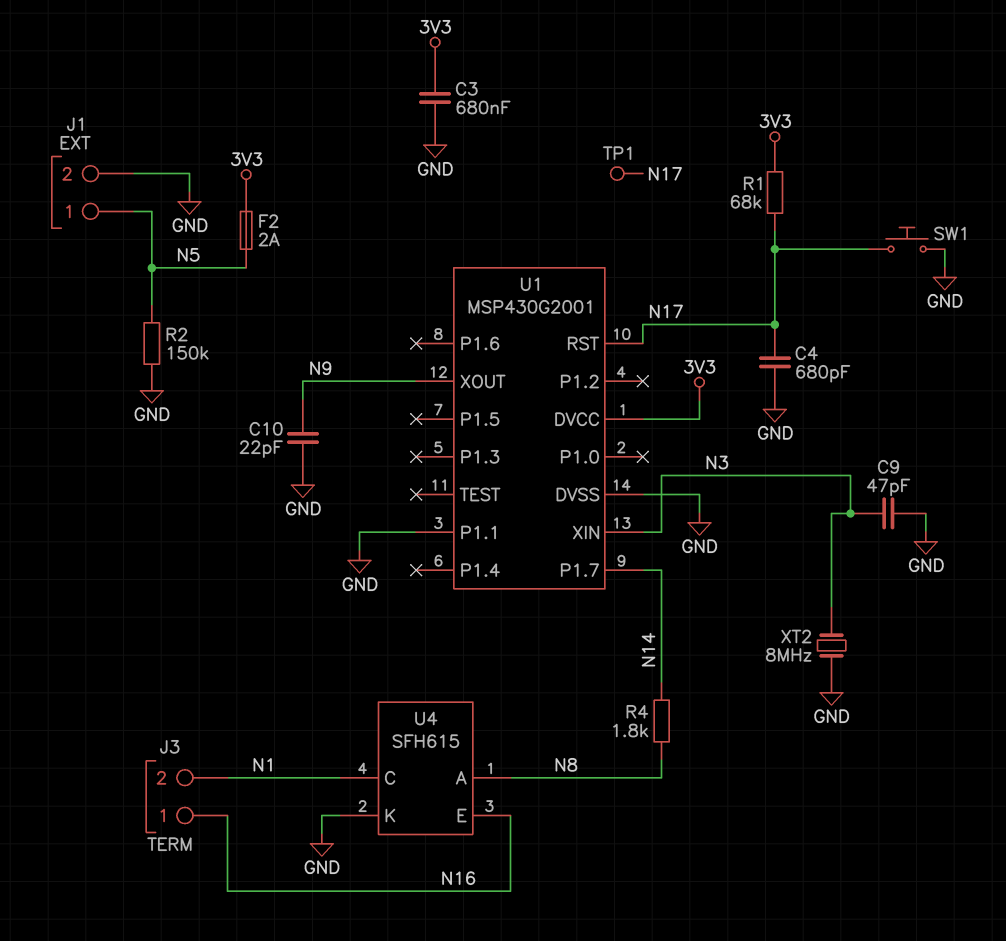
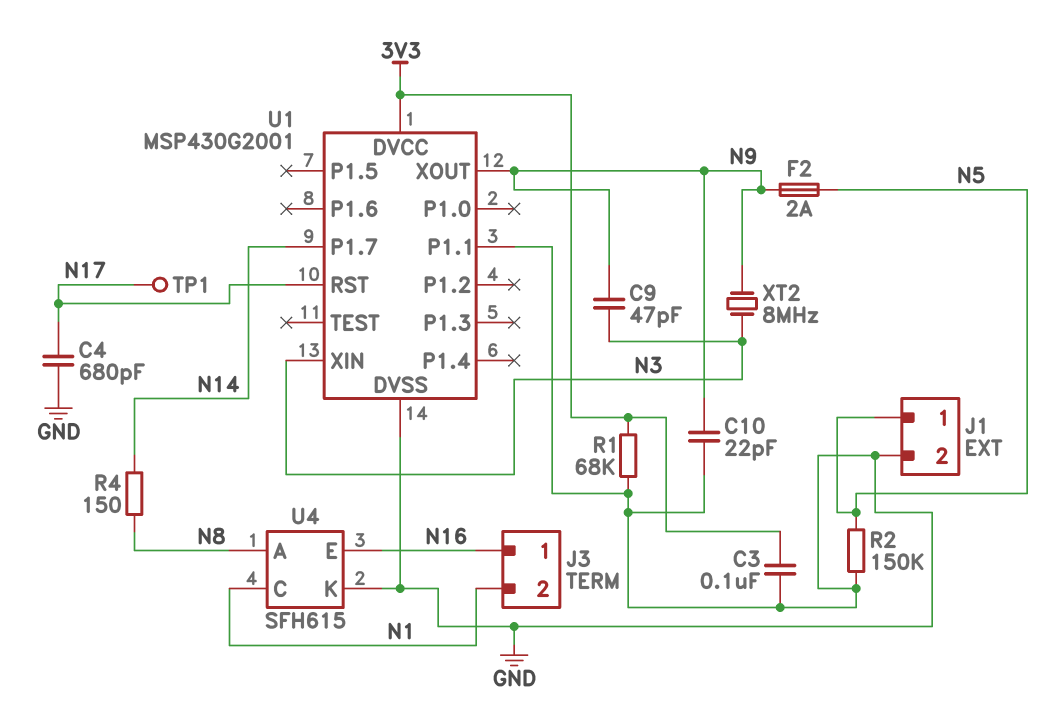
C3: 680nF (3V3, GND) -> 100nF (3V3, GND)
C9: 47pF (GND, N3) -> 47pF (N3, N9)
F2: 2A (3V3, N5) -> 2A (N5, N9)
R1: 68k (3V3, N17) -> 68k (3V3, GND)
R4: 1.8k (N8, N14) -> 150 (N8, N14)
SW1: button (GND, N17) -> none
XT2: 8MHz (GND, N3) -> 8MHz (N3, N9)

